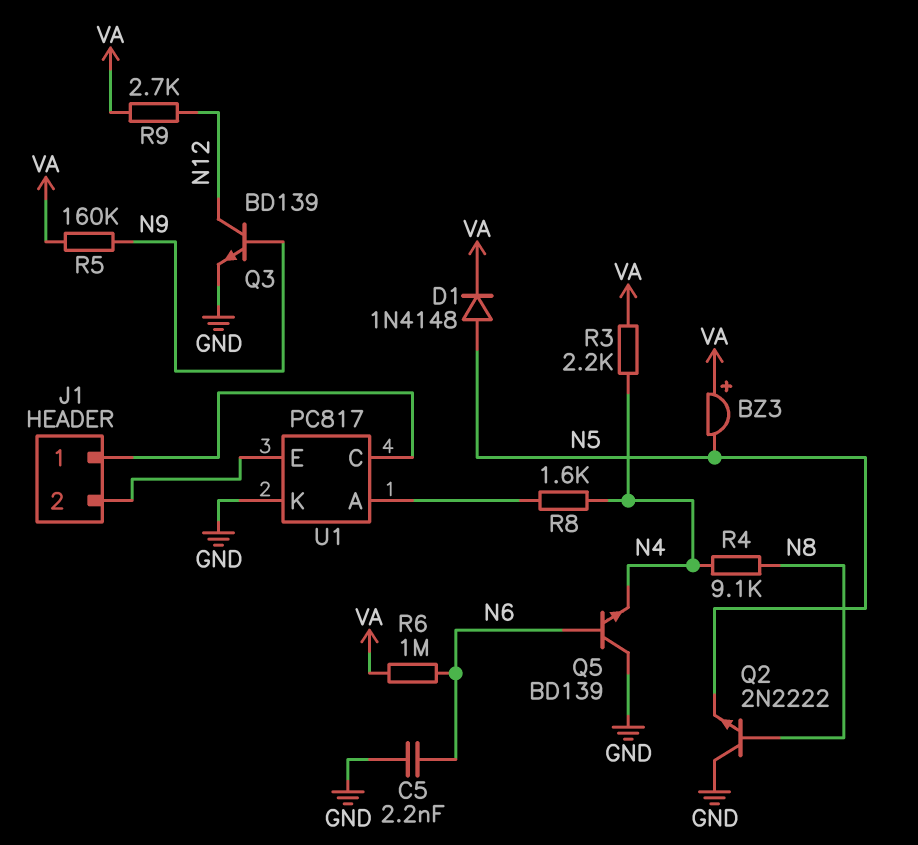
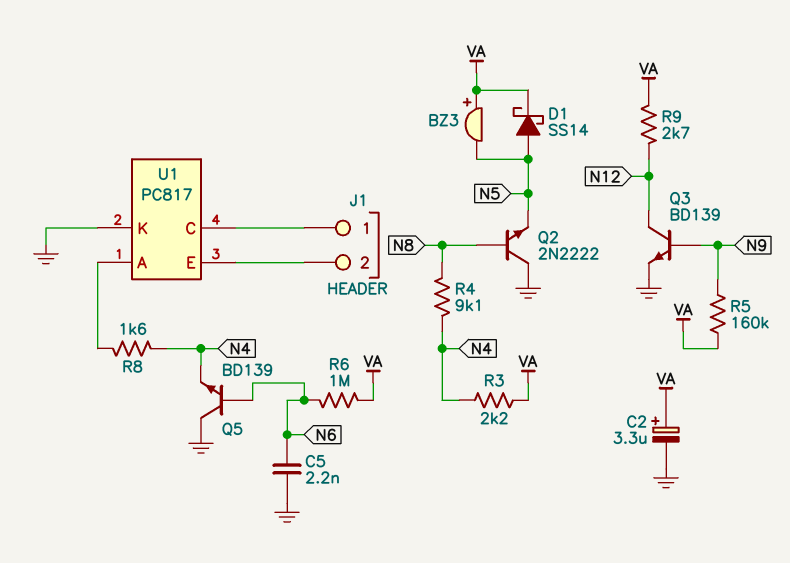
C2: none -> 3.3uF (plus VA, minus GND)
D1: diode 1N4148 (A N5, K VA) -> schottky SS14 (A N5, K VA)

